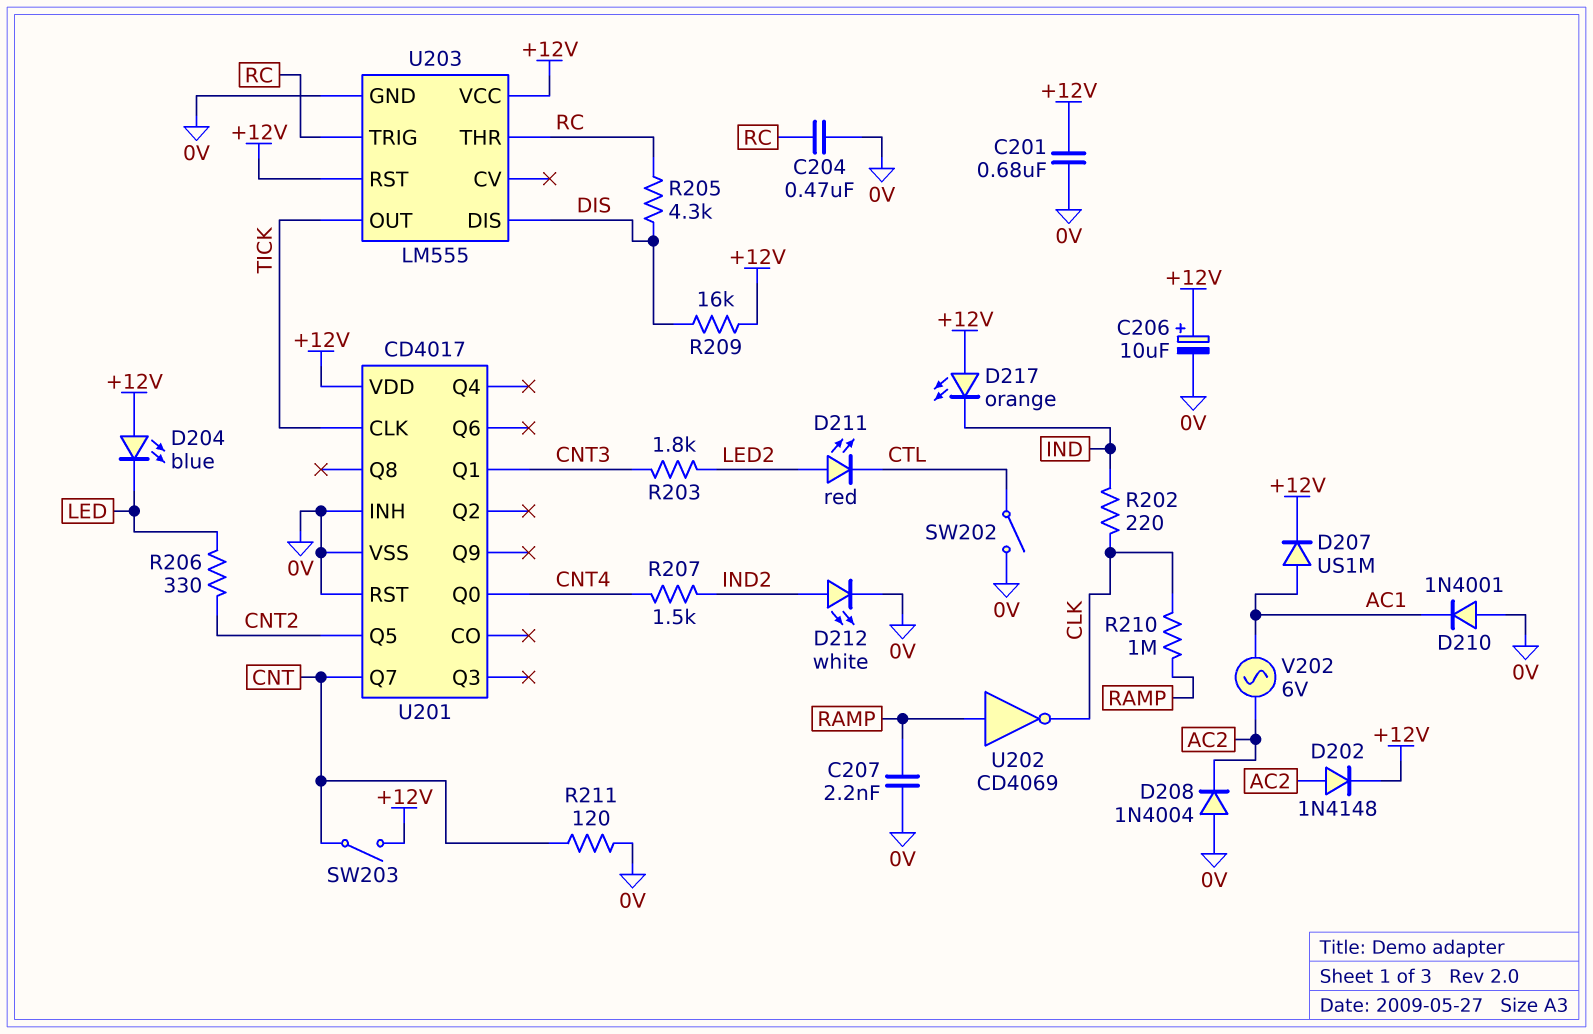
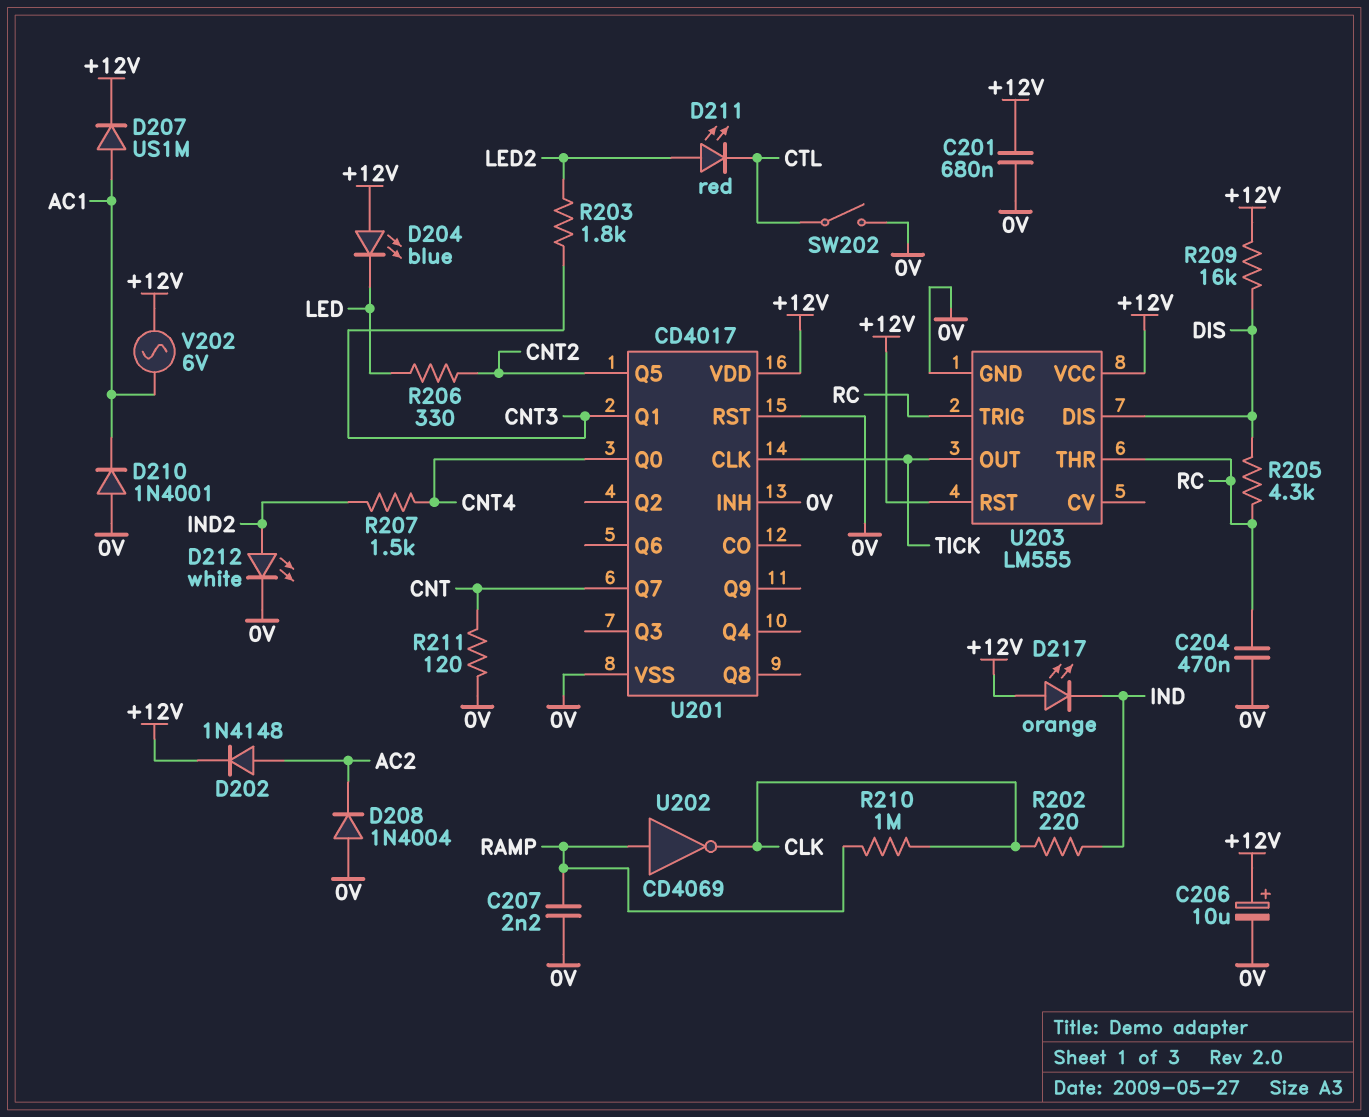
SW203: switch (+12V, CNT) -> none
V202: AC 6V (AC1, AC2) -> AC 6V (+12V, AC1)

